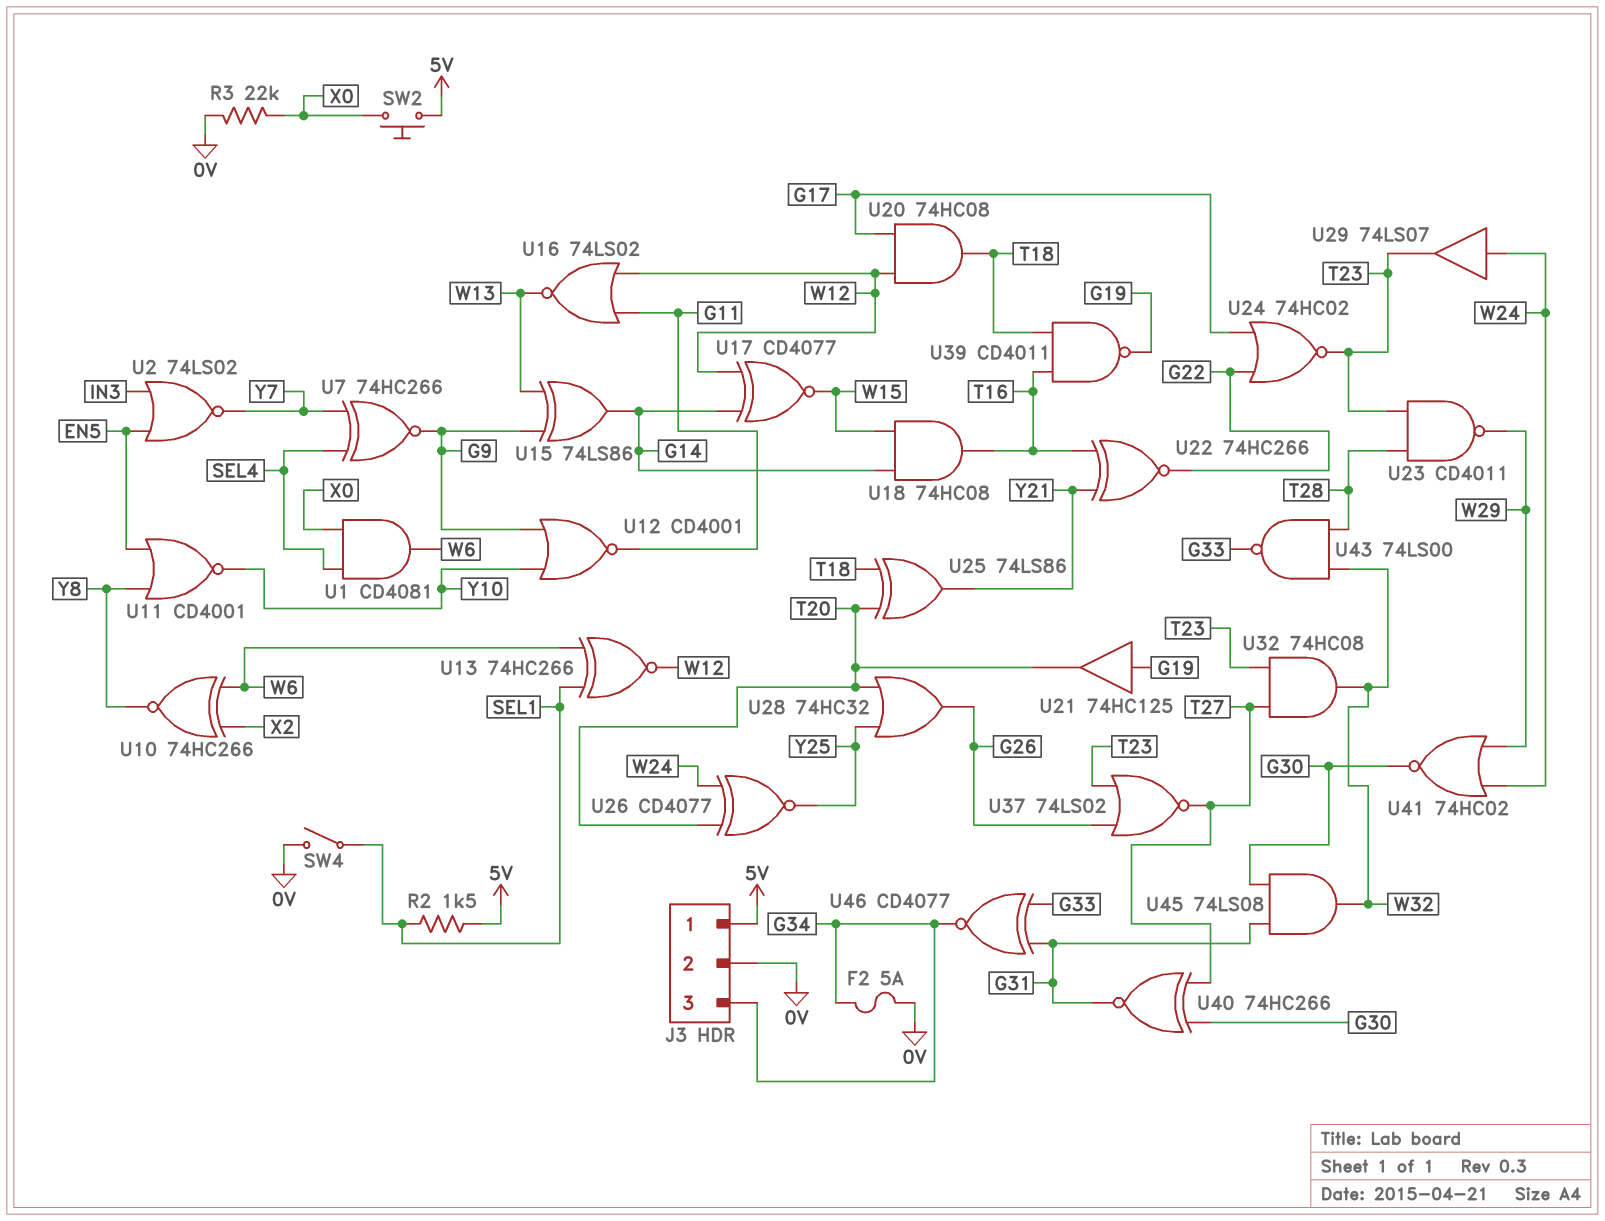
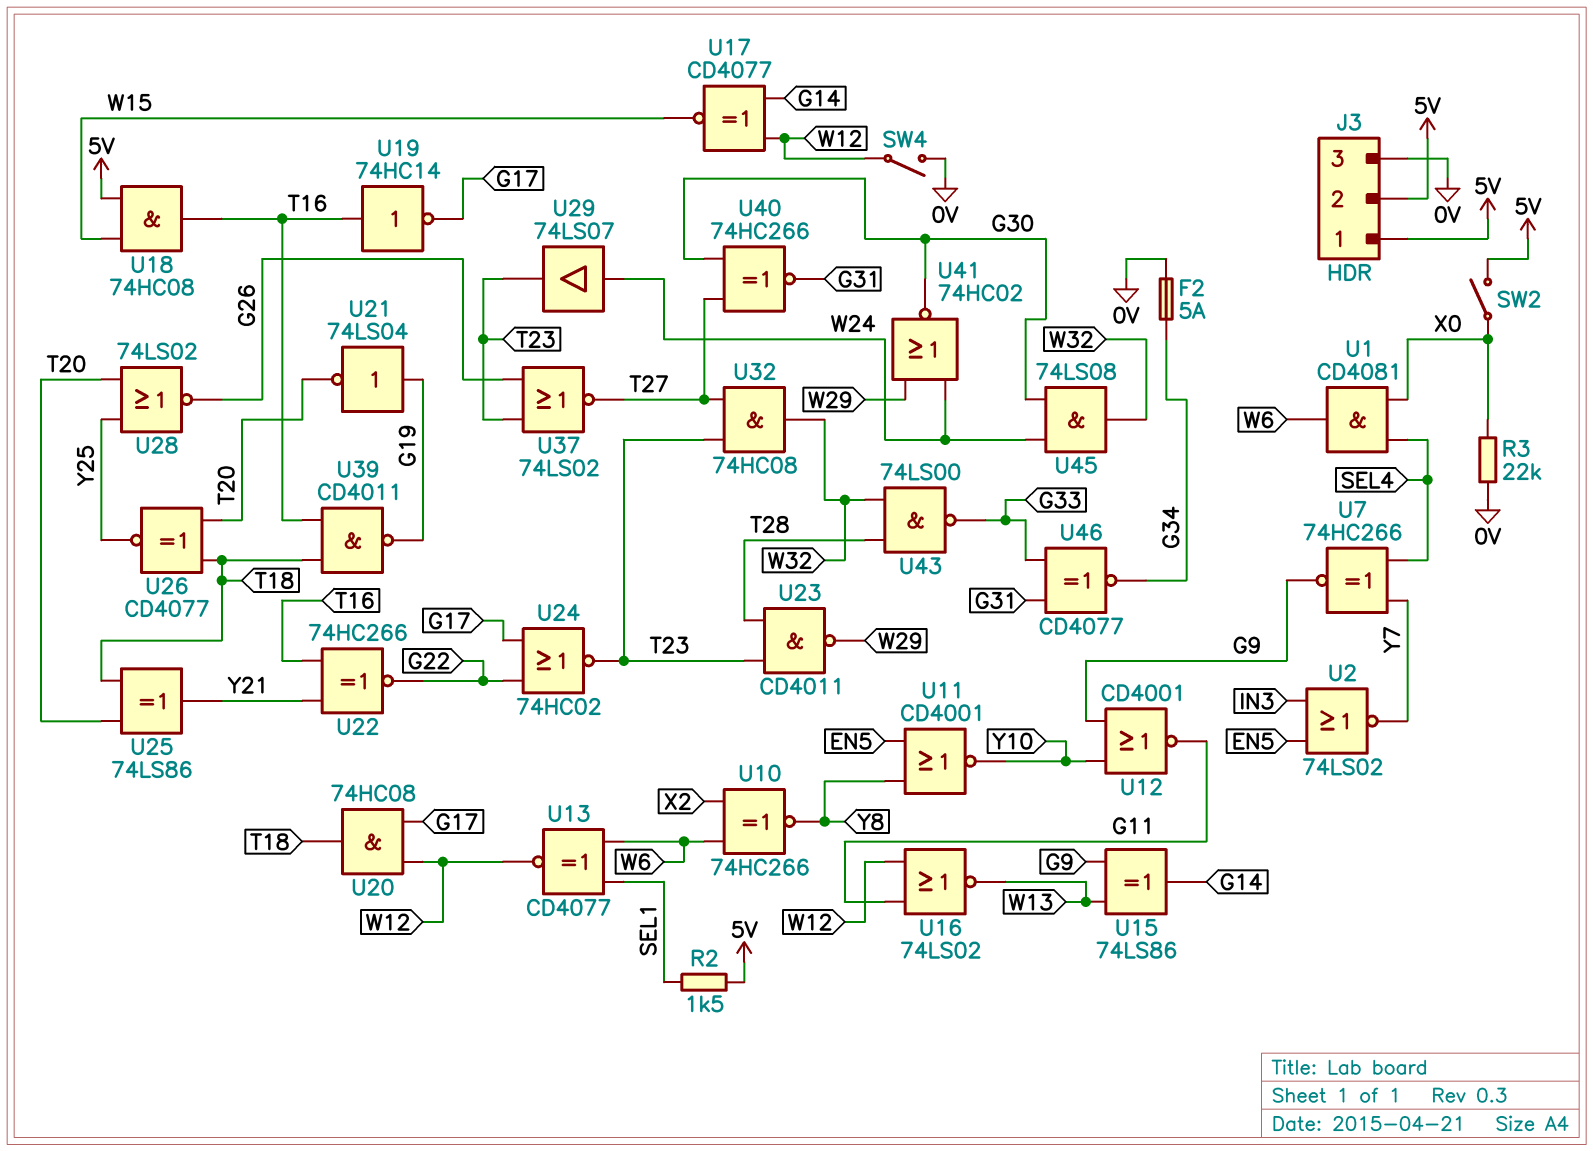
J3 pin 2: 0V -> 5V
J3 pin 3: G34 -> 0V
SW2: button (5V, X0) -> switch (5V, X0)
SW4: switch (0V, SEL1) -> switch (0V, W12)
U13: XNOR 74HC266 (in SEL1, in W6, out W12) -> XNOR CD4077 (in SEL1, in W6, out W12)
U18: AND 74HC08 (in G14, in W15, out T16) -> AND 74HC08 (in 5V, in W15, out T16)
U19: none -> NOT 74HC14 (in T16, out G17)
U21: buffer 74HC125 (in G19, out T20) -> NOT 74LS04 (in G19, out T20)
U26: XNOR CD4077 (in T20, in W24, out Y25) -> XNOR CD4077 (in T18, in T20, out Y25)
U28: OR 74HC32 (in T20, in Y25, out G26) -> NOR 74LS02 (in T20, in Y25, out G26)
U45: AND 74LS08 (in G30, in G31, out W32) -> AND 74LS08 (in G30, in W24, out W32)

